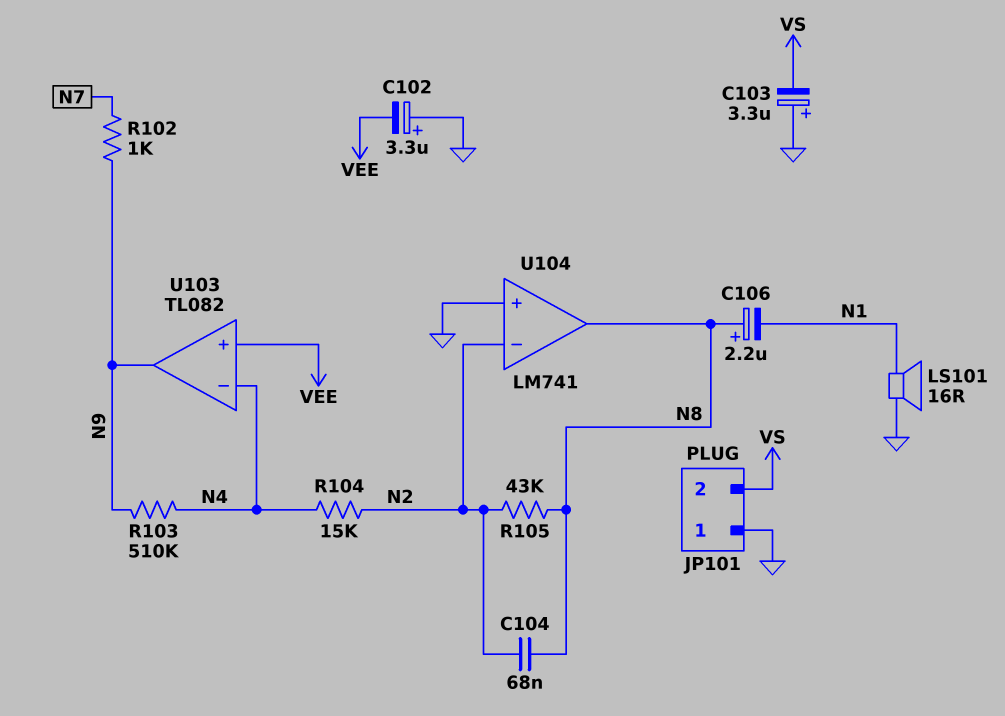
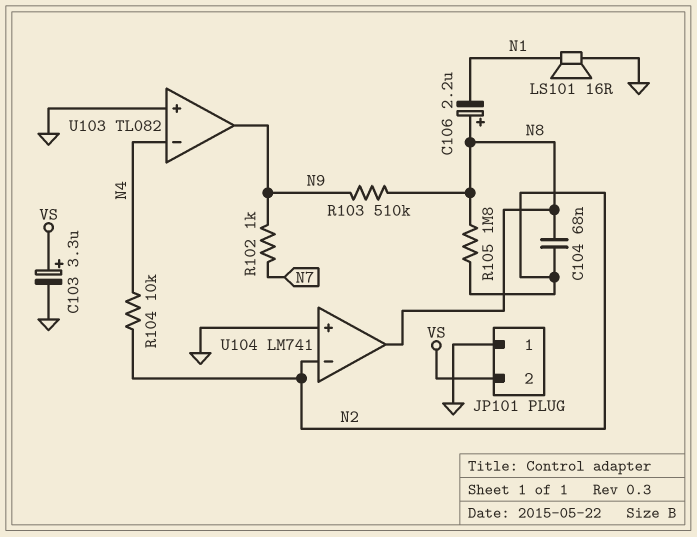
C102: 3.3uF (plus GND, minus VEE) -> none
C103: 3.3uF (plus GND, minus VS) -> 3.3uF (plus VS, minus GND)
R103: 510k (N4, N9) -> 510k (N8, N9)
R104: 15k (N2, N4) -> 10k (N2, N4)
R105: 43k (N2, N8) -> 1.8M (N2, N8)
U103 pin in+: VEE -> GND

